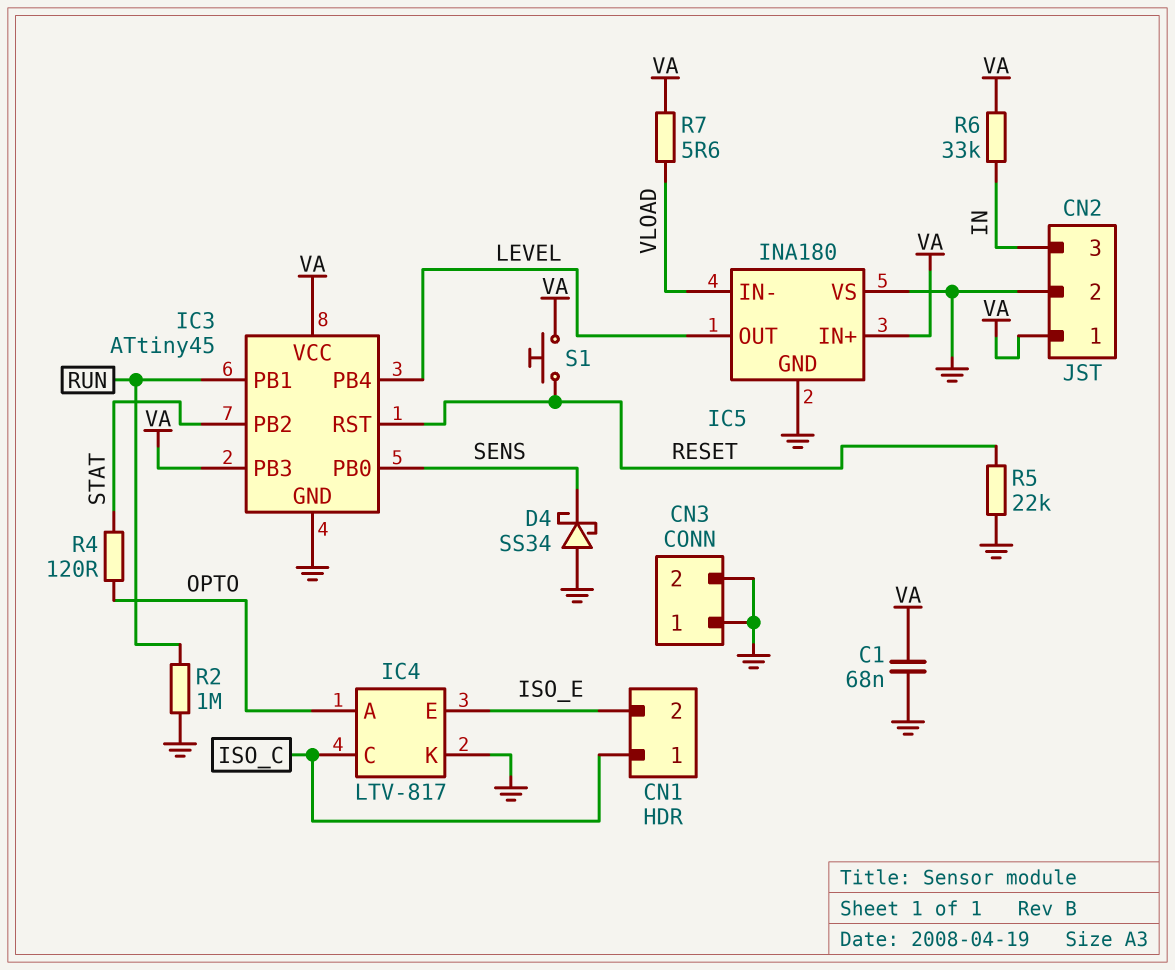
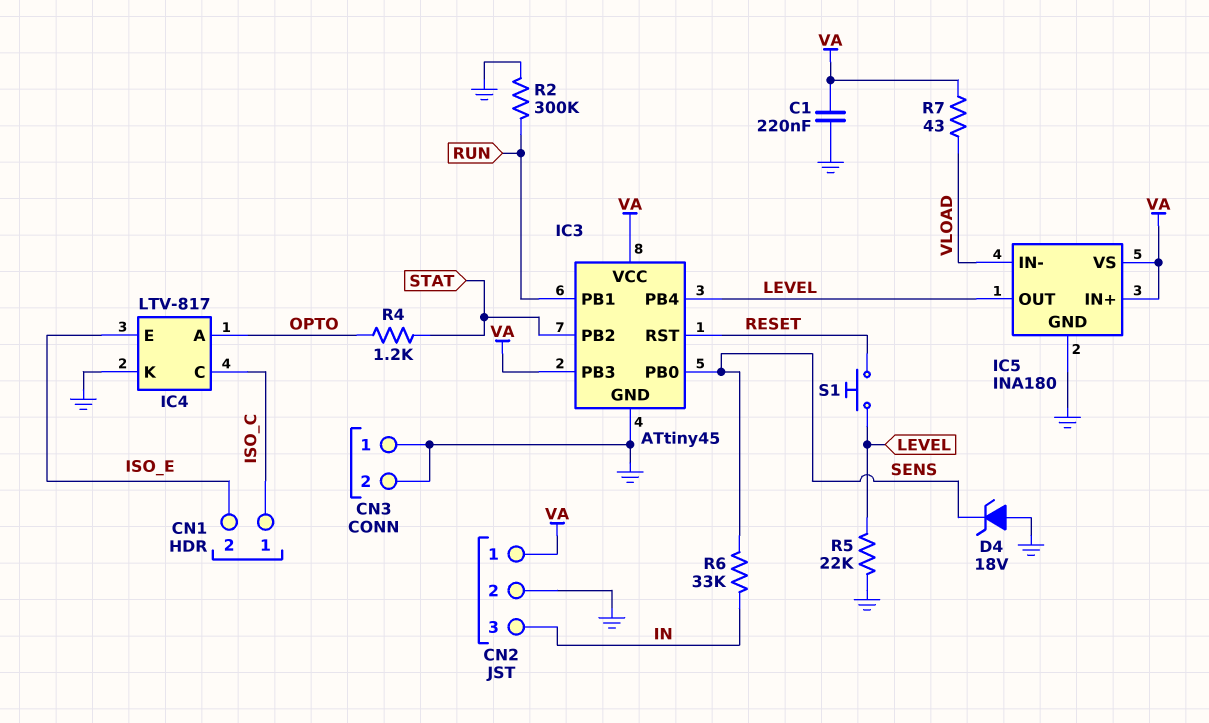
C1: 68nF (GND, VA) -> 220nF (GND, VA)
D4: schottky SS34 (A GND, K SENS) -> zener 18V (A GND, K SENS)
IC5 pin VS: GND -> VA
R2: 1M (GND, RUN) -> 300k (GND, RUN)
R4: 120 (OPTO, STAT) -> 1.2k (OPTO, STAT)
R5: 22k (GND, RESET) -> 22k (GND, LEVEL)
R6: 33k (IN, VA) -> 33k (IN, SENS)
R7: 5.6 (VA, VLOAD) -> 43 (VA, VLOAD)
S1: button (RESET, VA) -> button (LEVEL, RESET)

